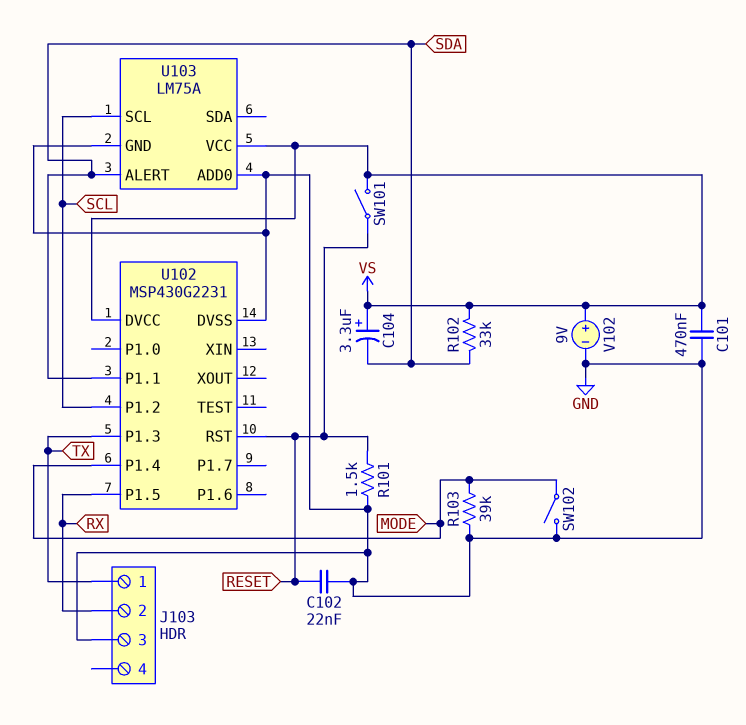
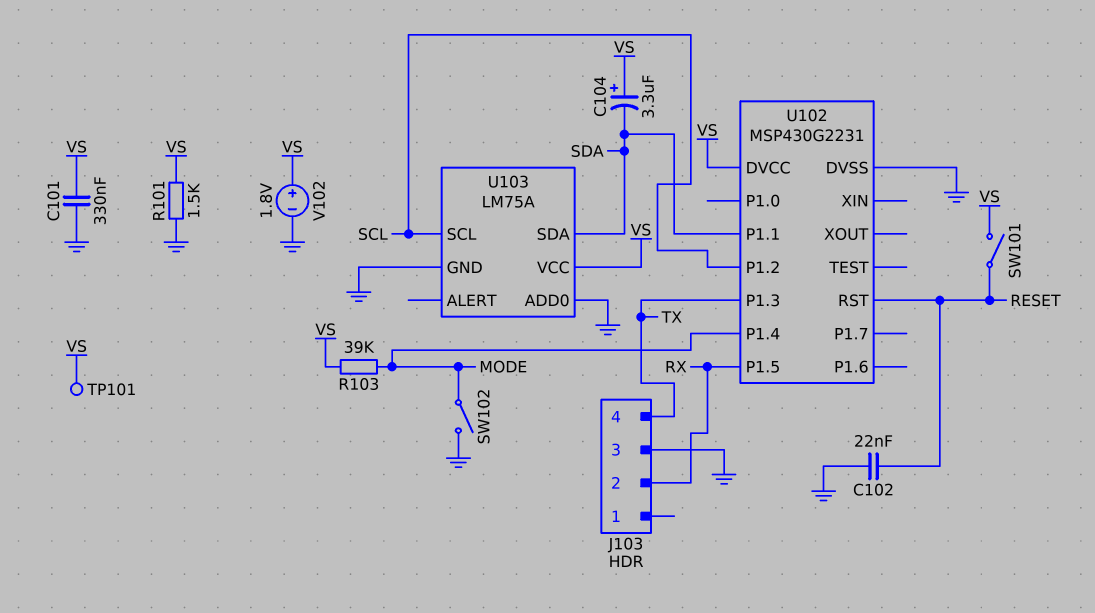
C101: 470nF (GND, VS) -> 330nF (GND, VS)
J103 pin 1: TX -> none
J103 pin 4: none -> TX
R101: 1.5k (GND, RESET) -> 1.5k (GND, VS)
R102: 33k (SDA, VS) -> none
R103: 39k (GND, MODE) -> 39k (MODE, VS)
TP101: none -> test point (VS)
U103 pin ALERT: SDA -> none
U103 pin SDA: none -> SDA
V102: 9V (plus VS, minus GND) -> 1.8V (plus VS, minus GND)

